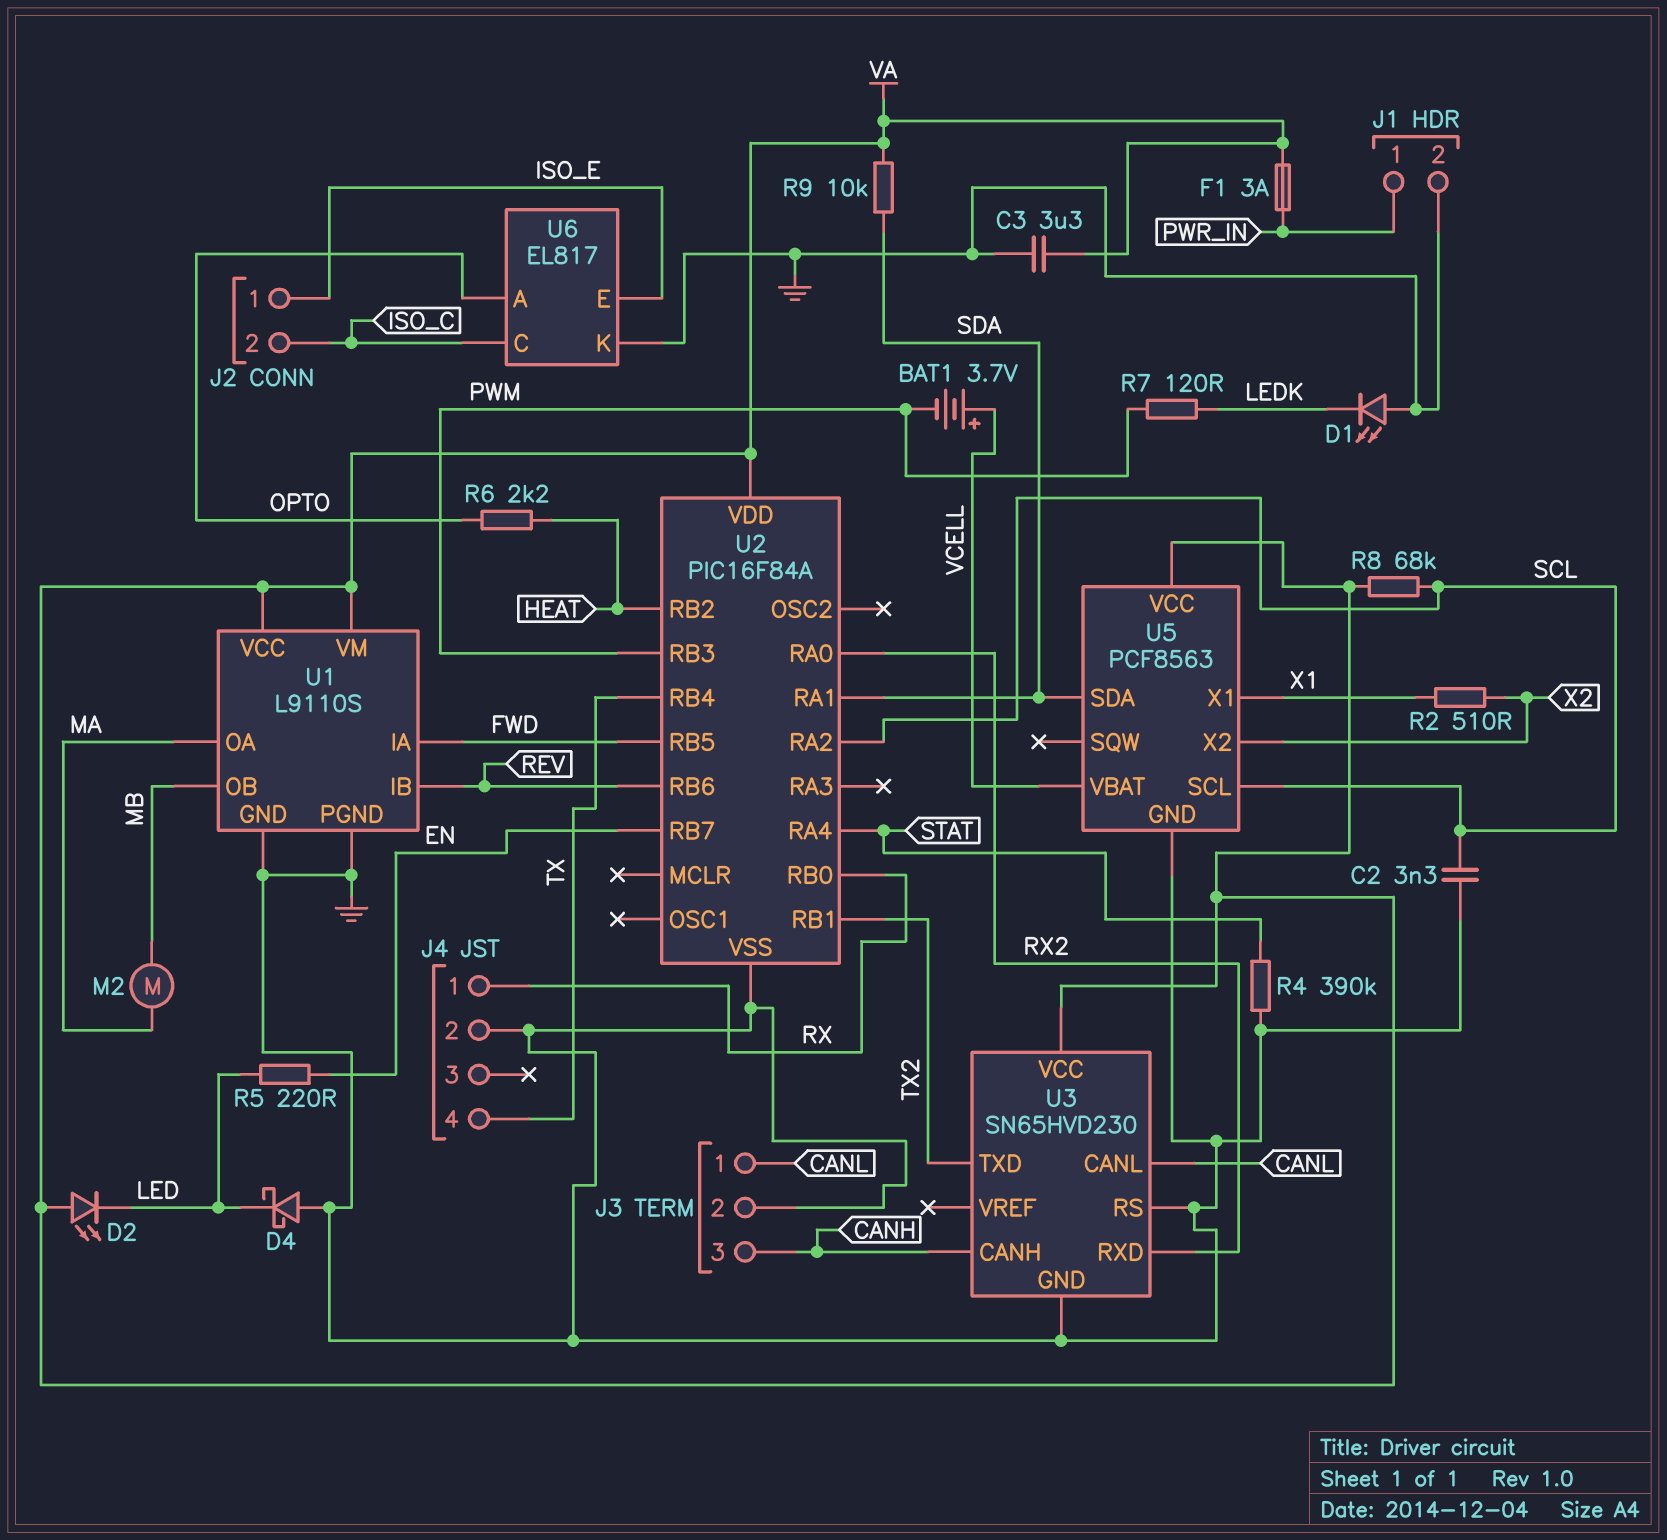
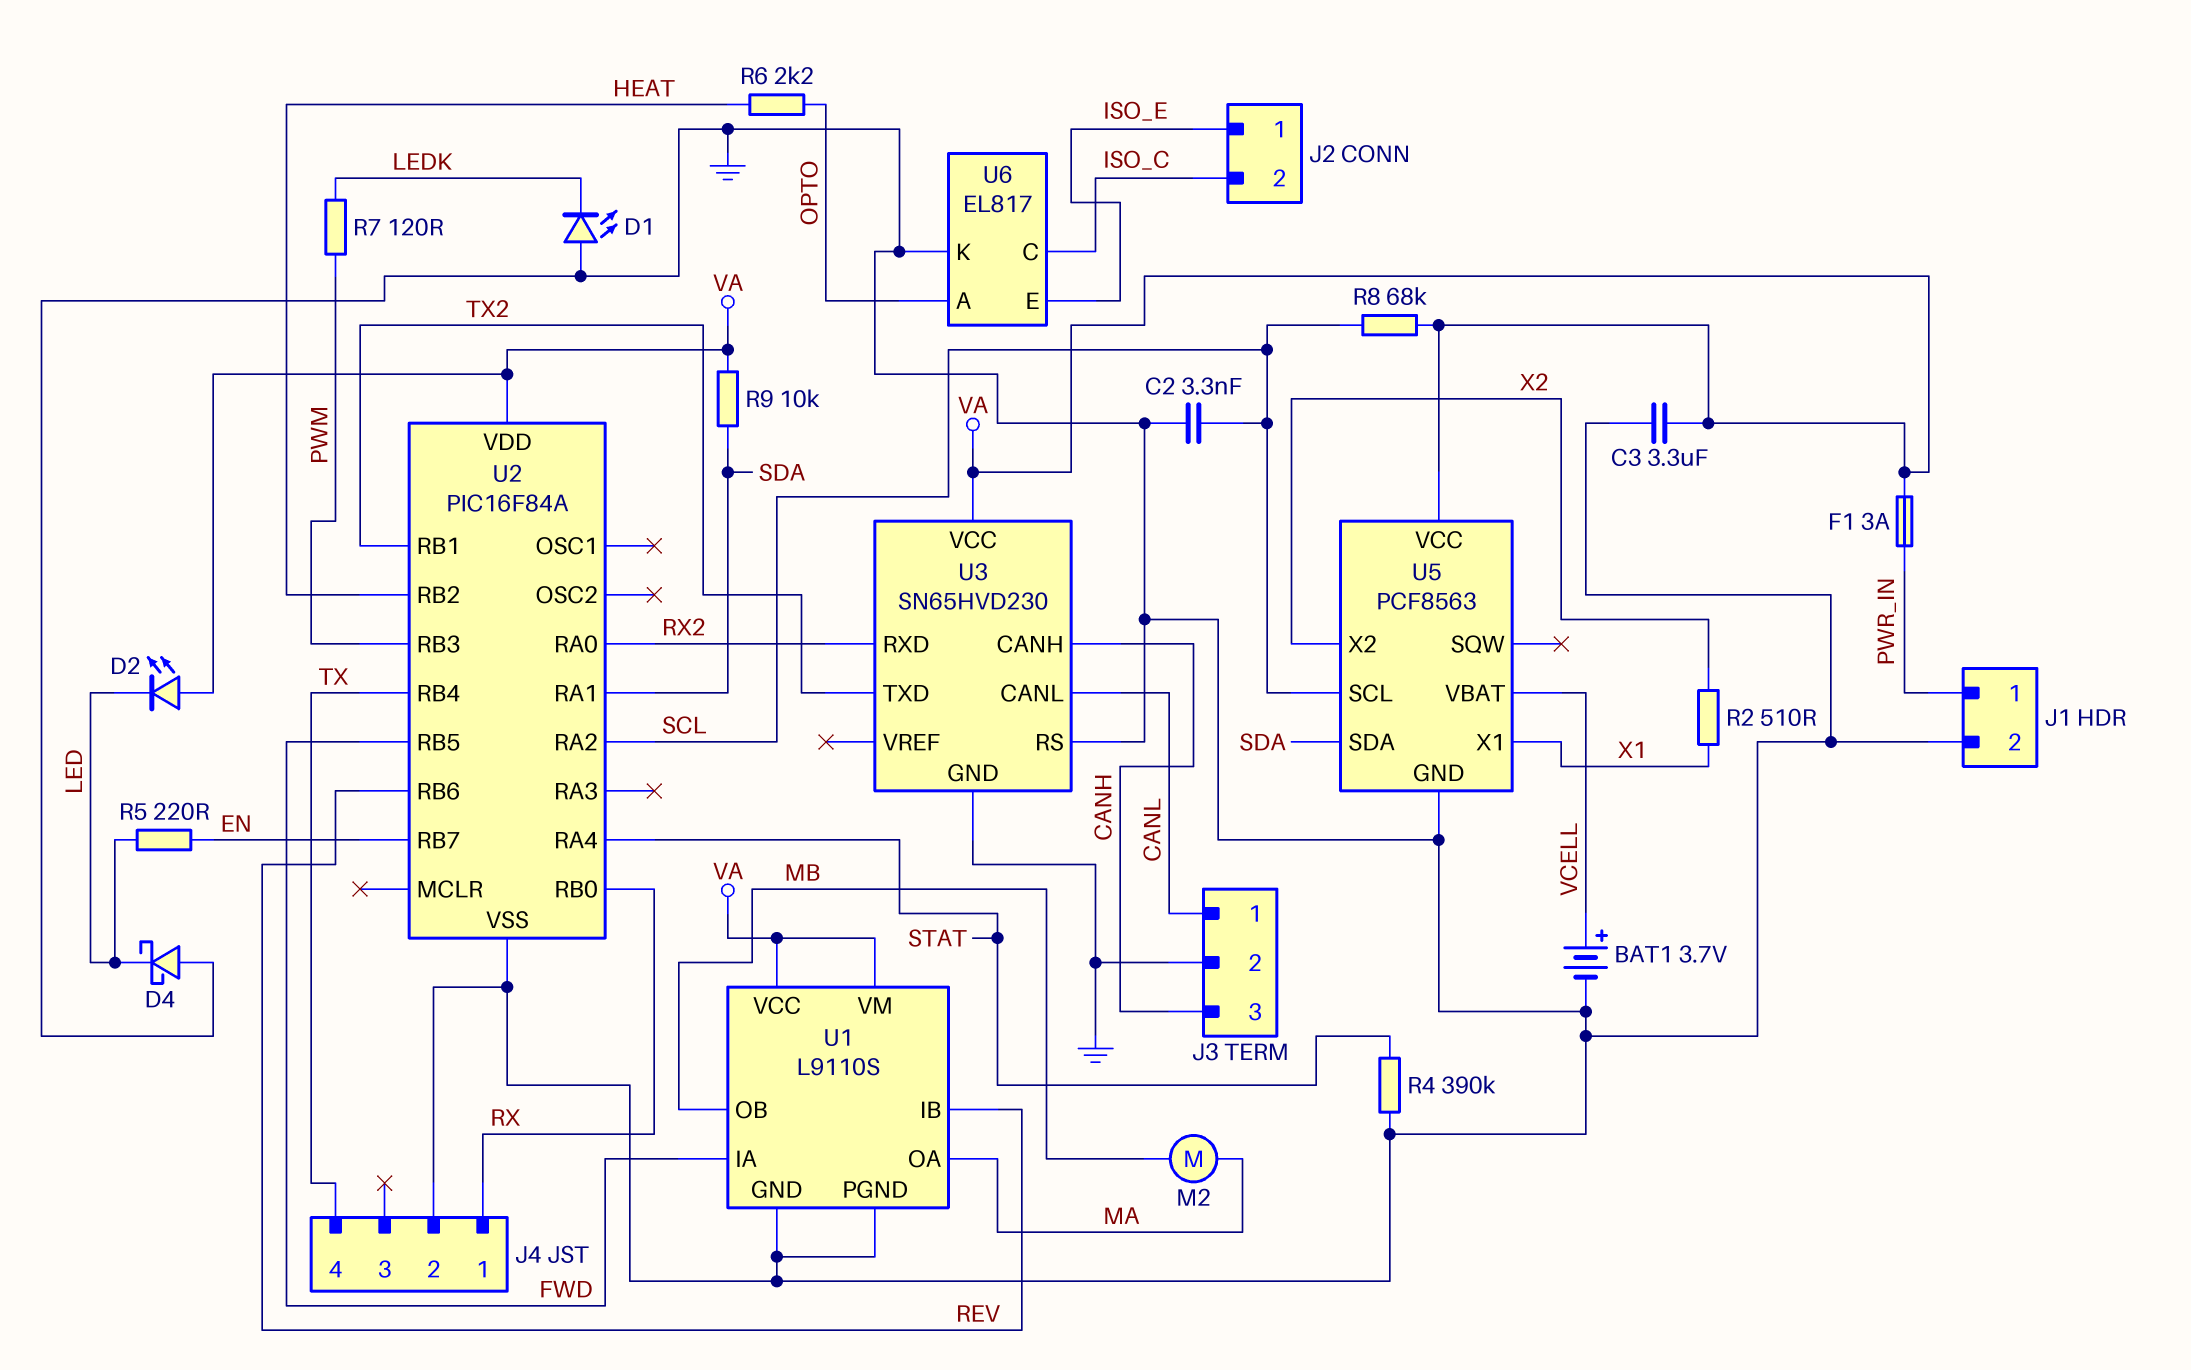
BAT1: 3.7V (plus VCELL, minus PWM) -> 3.7V (plus VCELL, minus GND)

